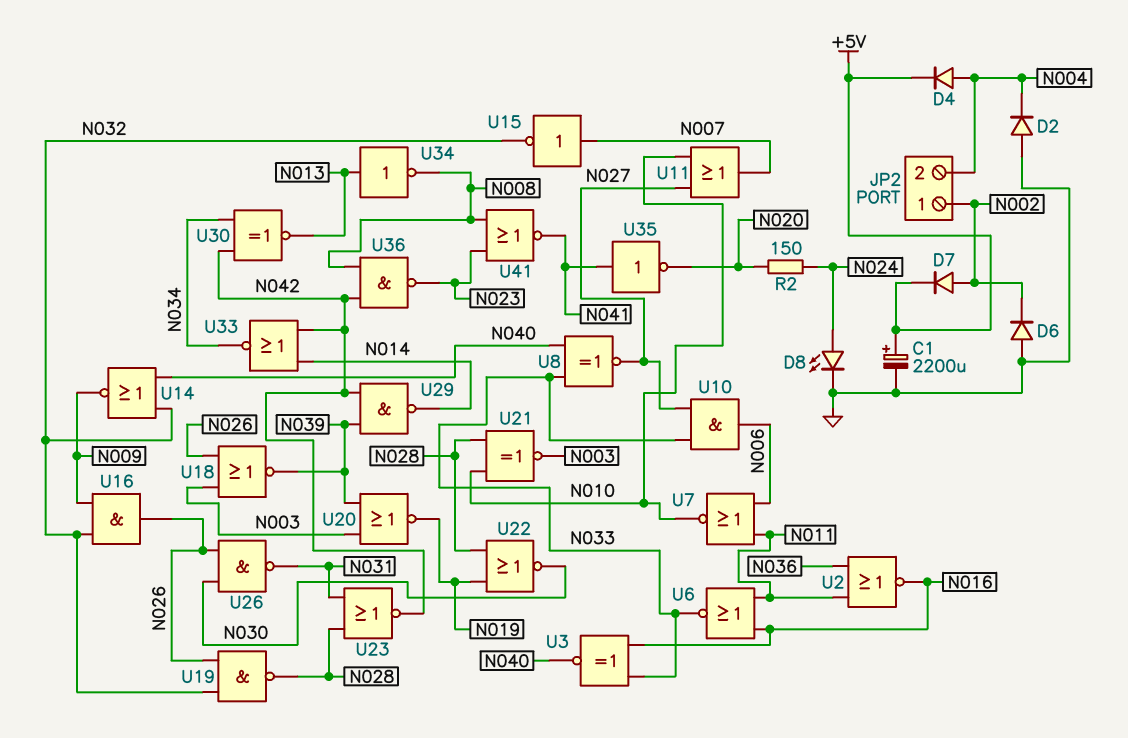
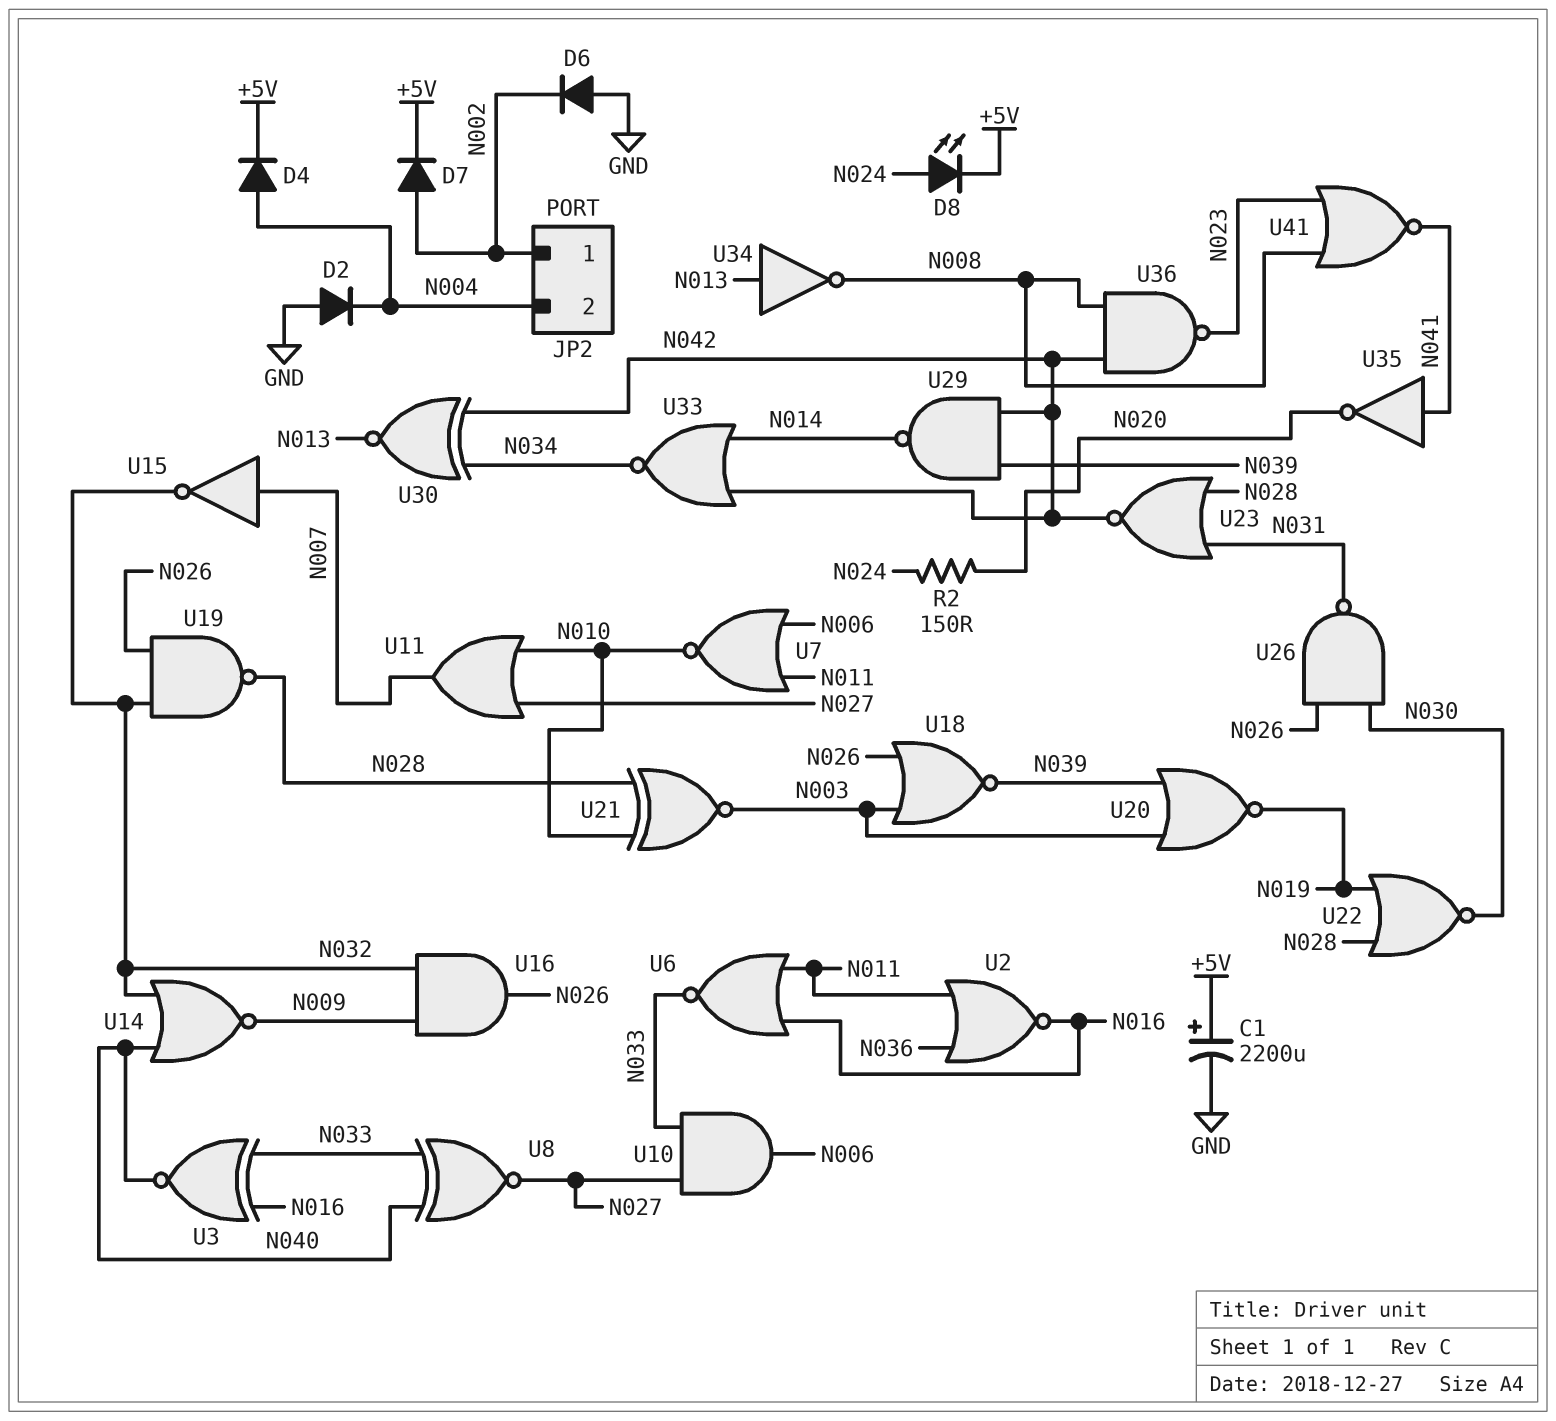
D8: LED (A N024, K GND) -> LED (A N024, K +5V)

